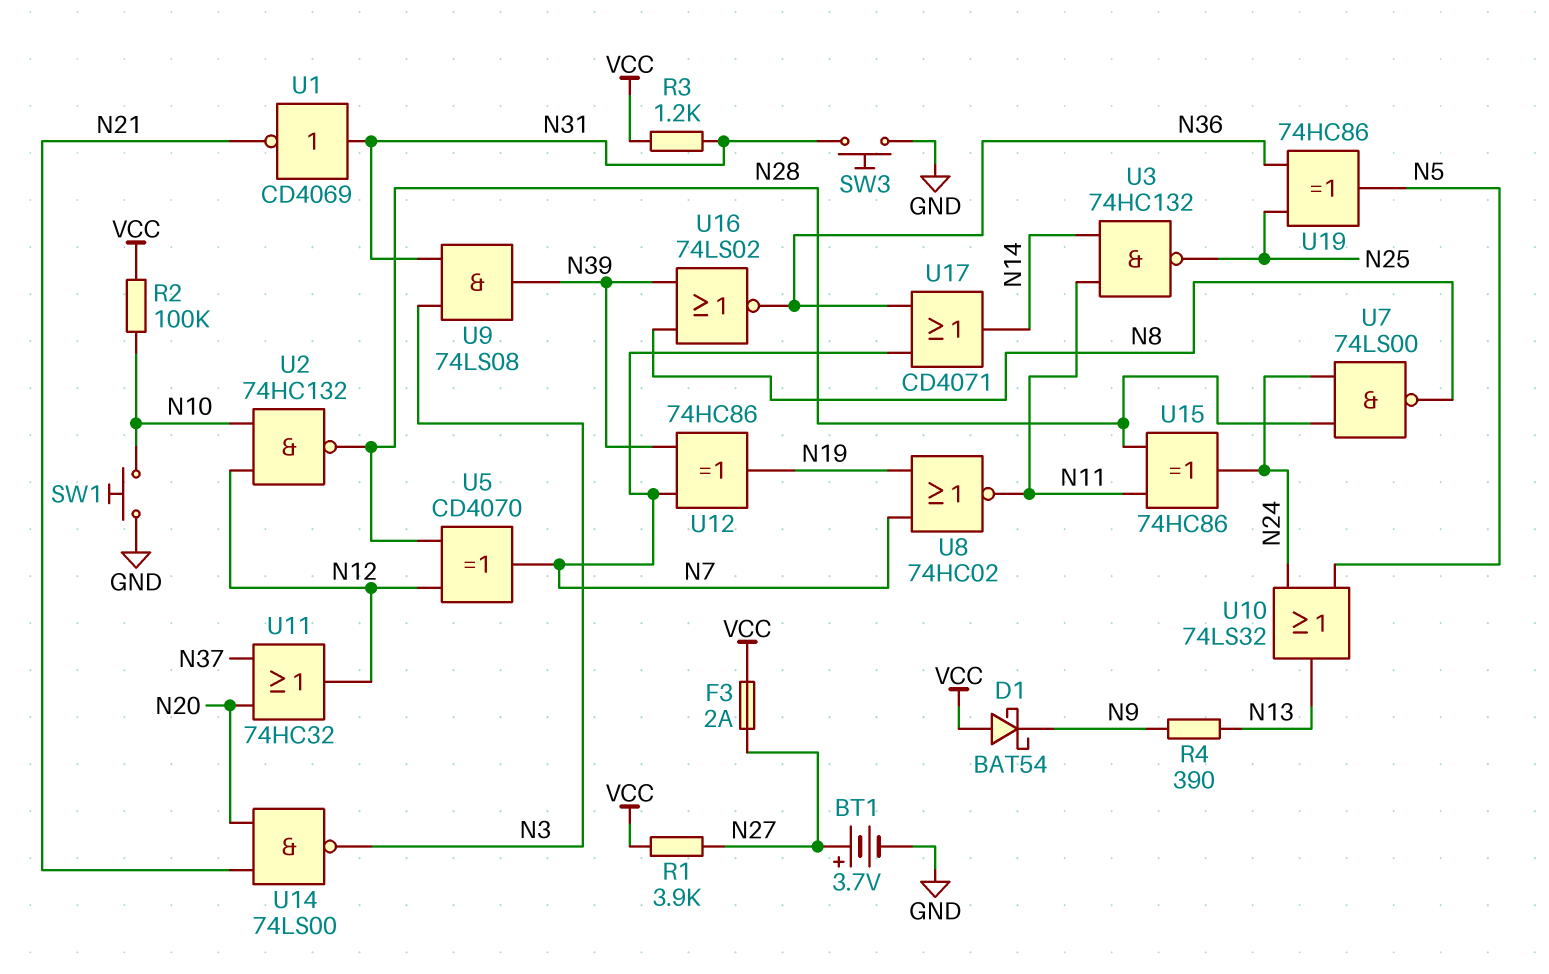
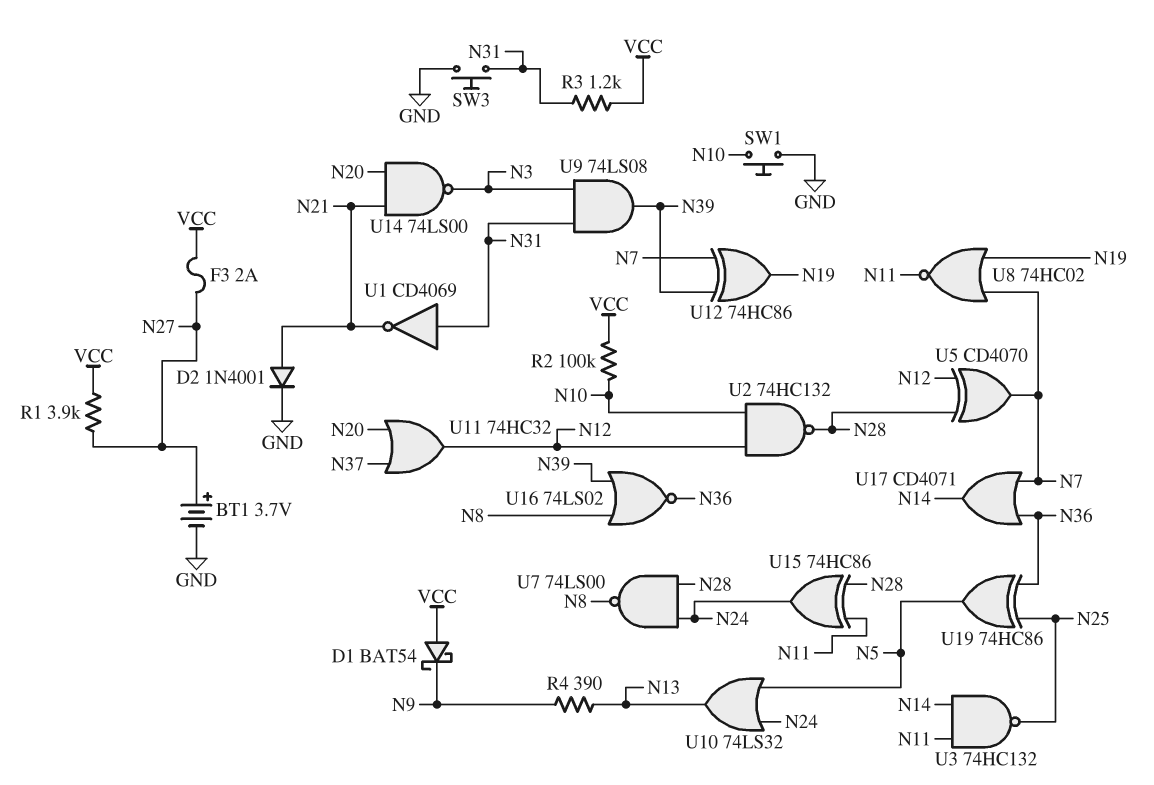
D2: none -> diode 1N4001 (A N21, K GND)

